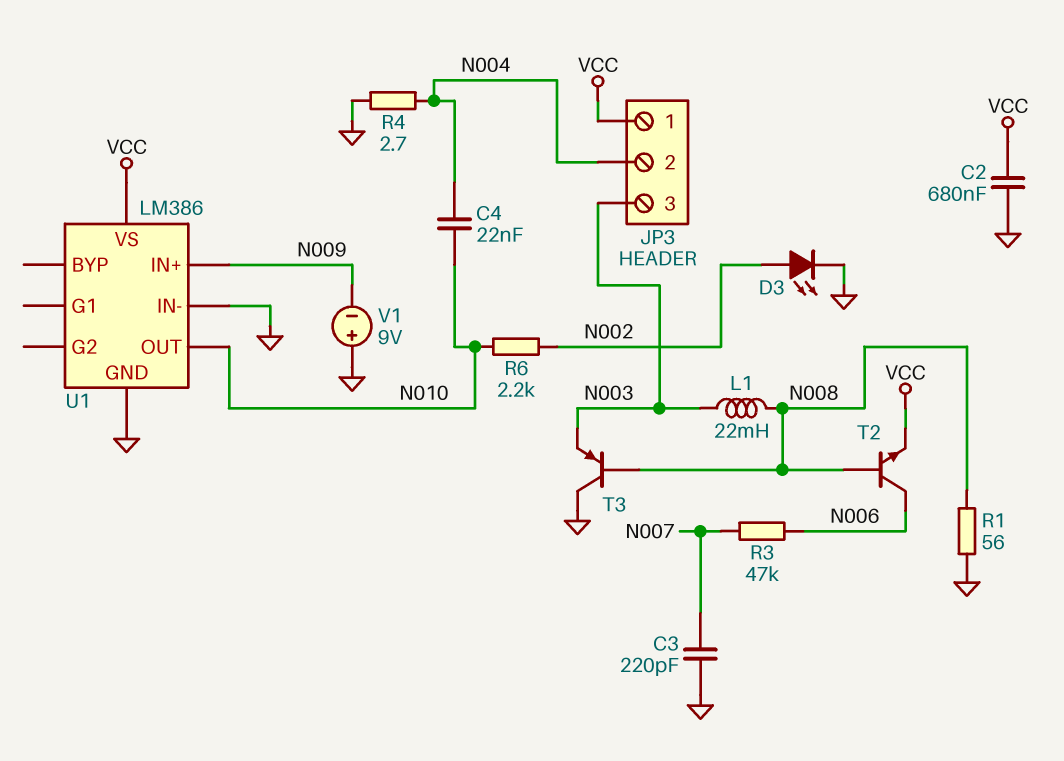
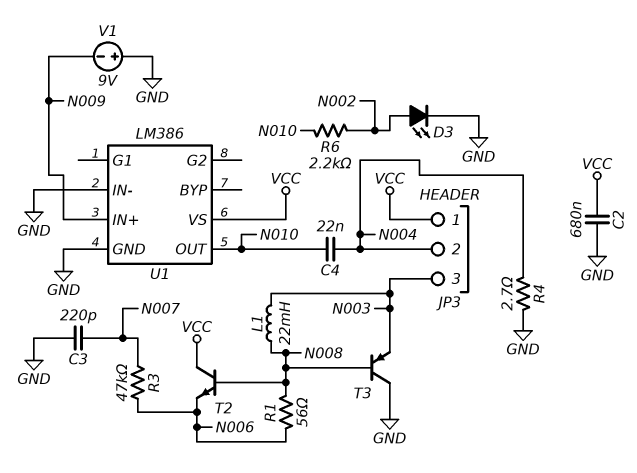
R1: 56 (GND, N008) -> 56 (N006, N008)
T2: NPN (B N008, C N006, E VCC) -> NPN (B N008, C VCC, E N006)

